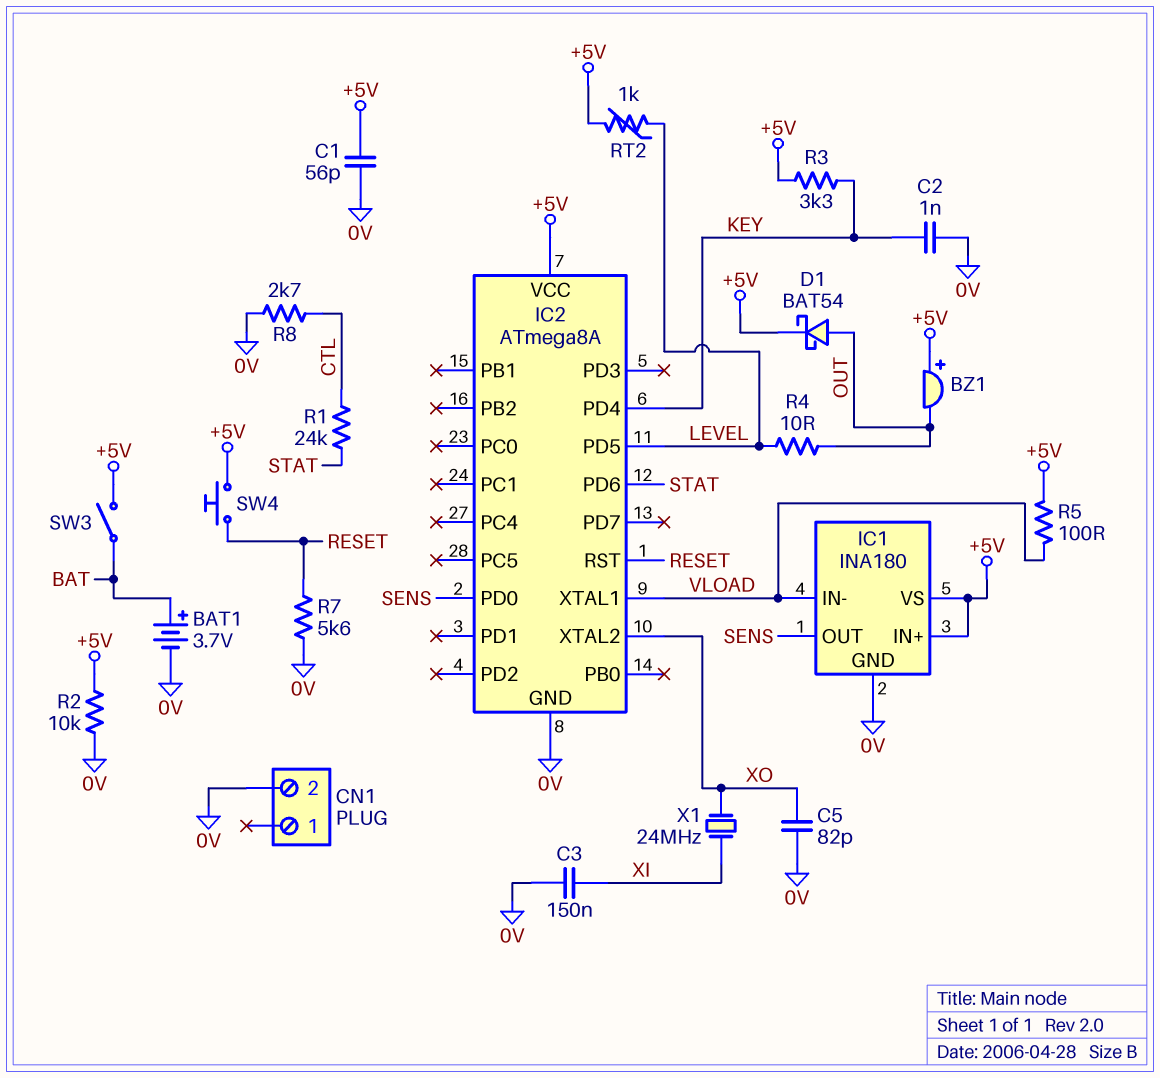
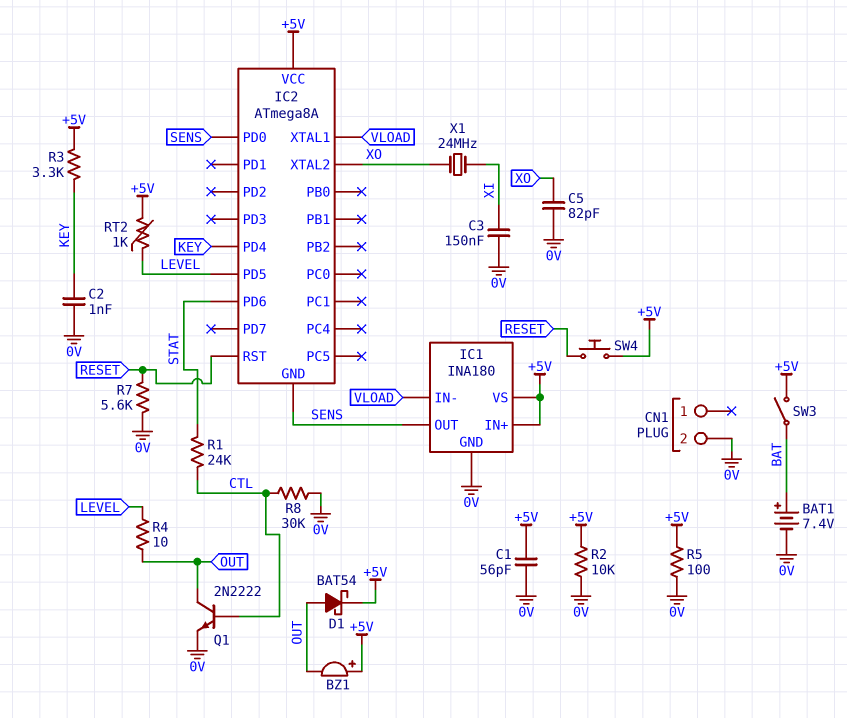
BAT1: 3.7V (plus BAT, minus 0V) -> 7.4V (plus BAT, minus 0V)
IC2 pin GND: 0V -> SENS
Q1: none -> NPN 2N2222 (B CTL, C OUT, E 0V)
R5: 100 (+5V, VLOAD) -> 100 (+5V, 0V)
R8: 2.7k (0V, CTL) -> 30k (0V, CTL)

